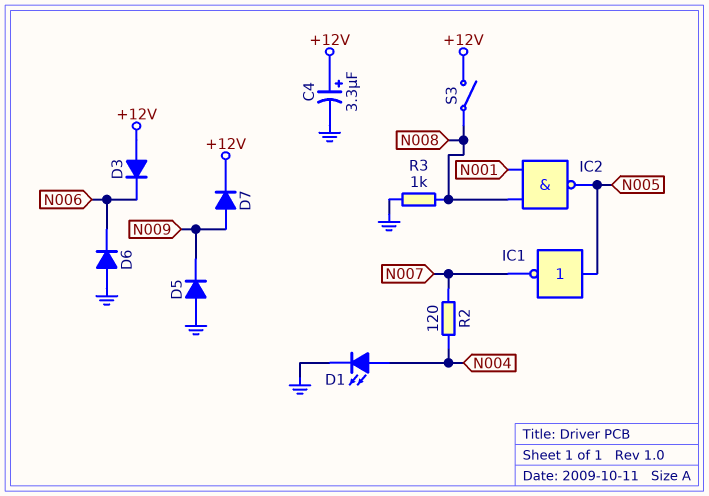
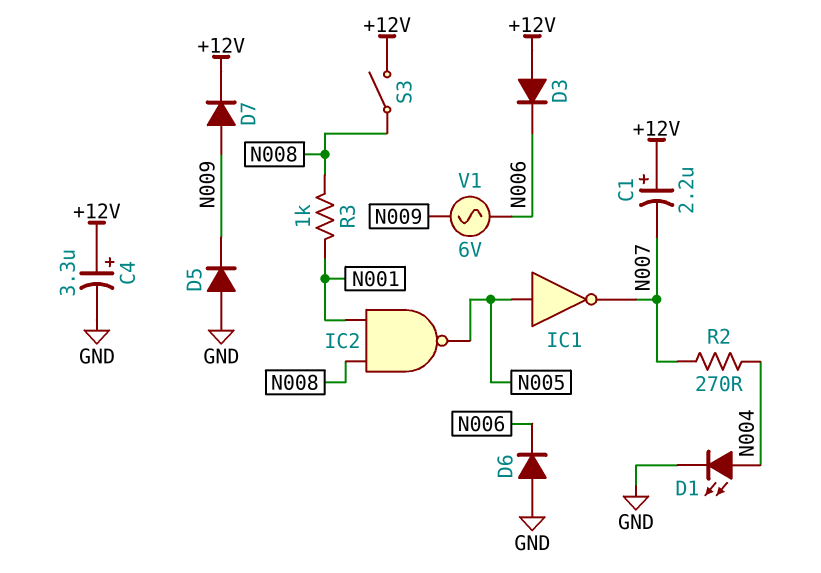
C1: none -> 2.2uF (plus +12V, minus N007)
R2: 120 (N004, N007) -> 270 (N004, N007)
R3: 1k (GND, N008) -> 1k (N001, N008)
V1: none -> AC 6V (N006, N009)

